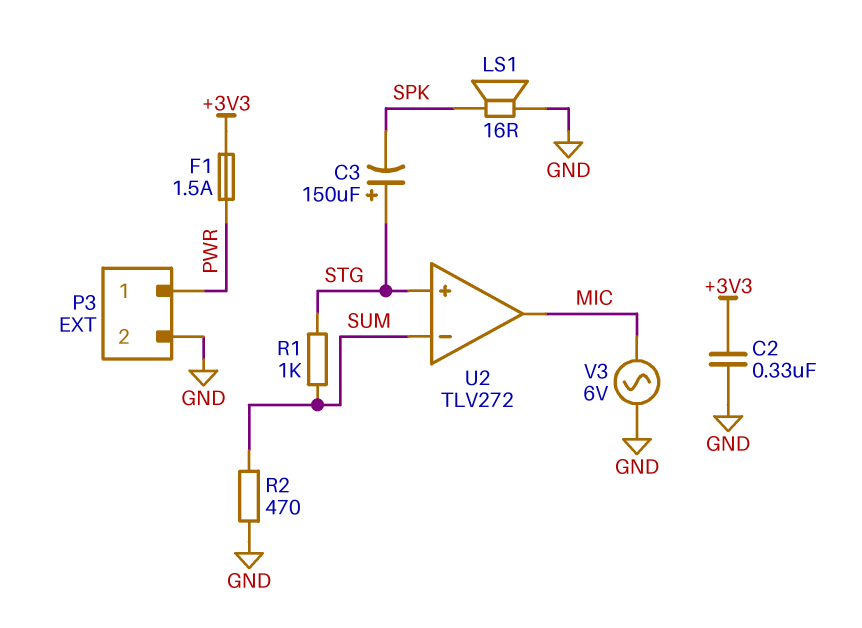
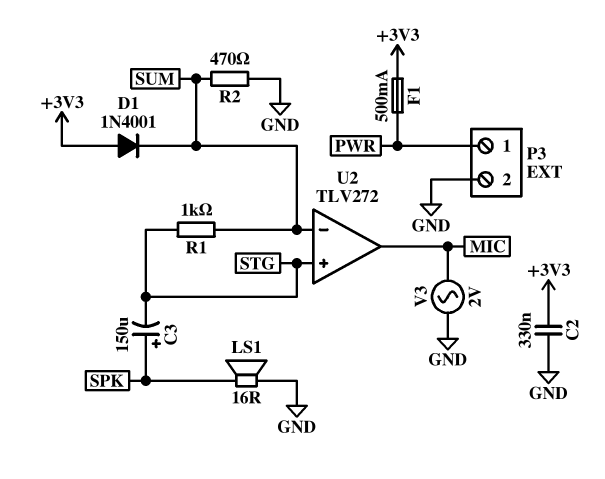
C3: 150uF (plus STG, minus SPK) -> 150uF (plus SPK, minus STG)
D1: none -> diode 1N4001 (A +3V3, K SUM)
F1: 1.5A (+3V3, PWR) -> 500mA (+3V3, PWR)
V3: AC 6V (GND, MIC) -> AC 2V (GND, MIC)

